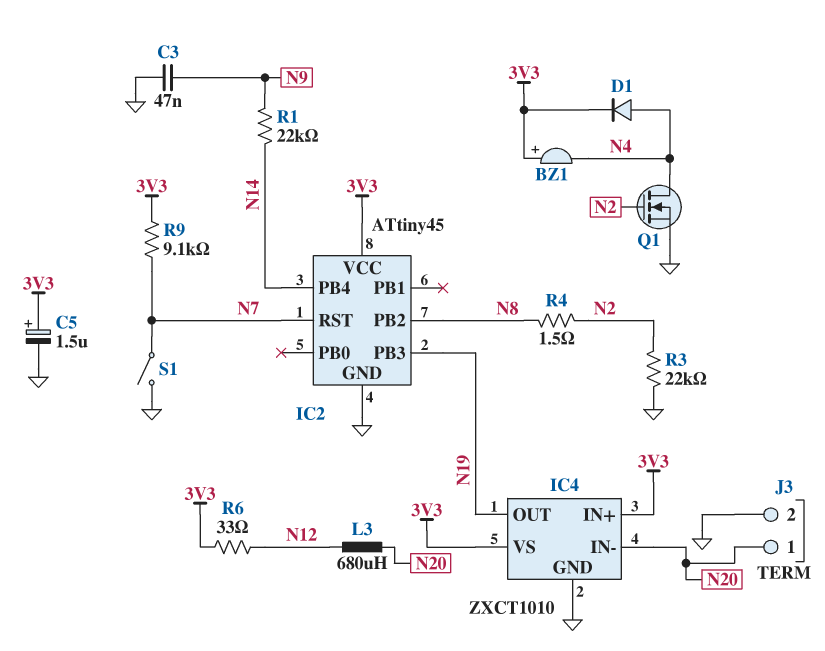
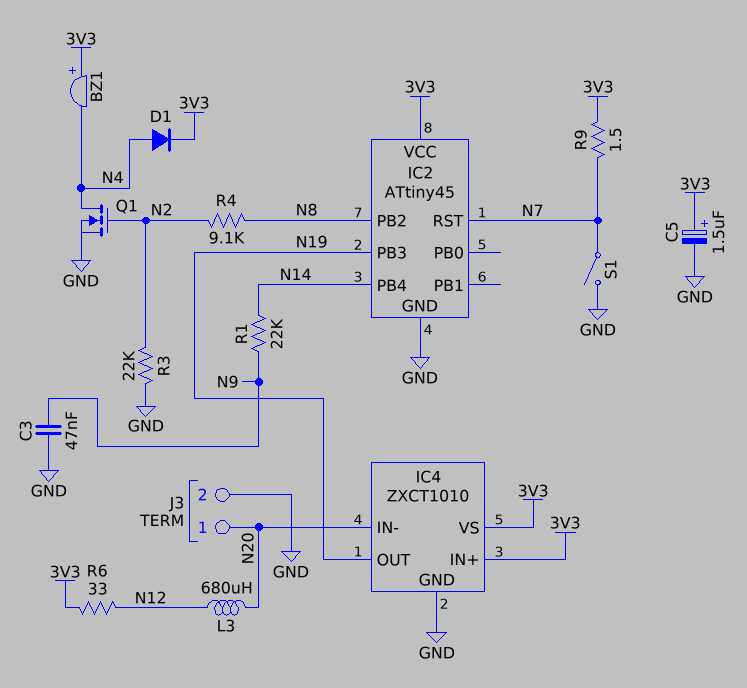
R4: 1.5 (N2, N8) -> 9.1k (N2, N8)
R9: 9.1k (3V3, N7) -> 1.5 (3V3, N7)

